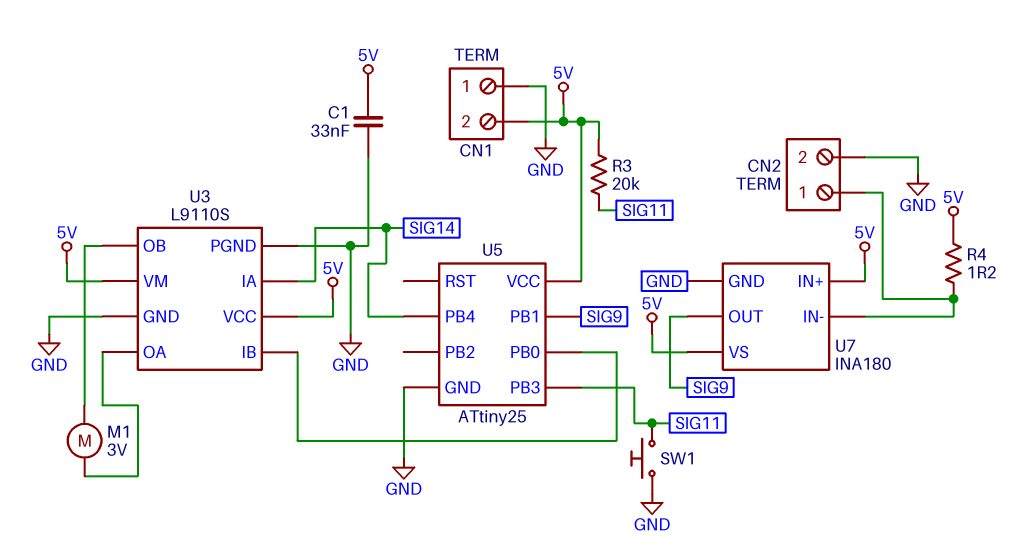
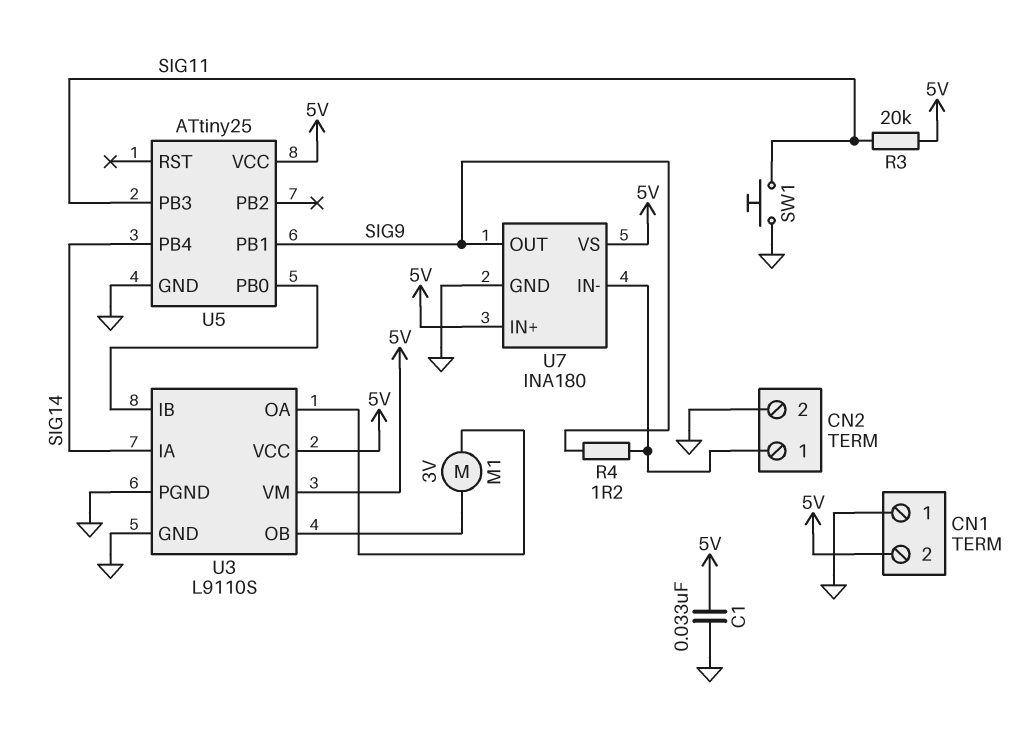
R4: 1.2 (5V, CN2/1) -> 1.2 (CN2/1, SIG9)

